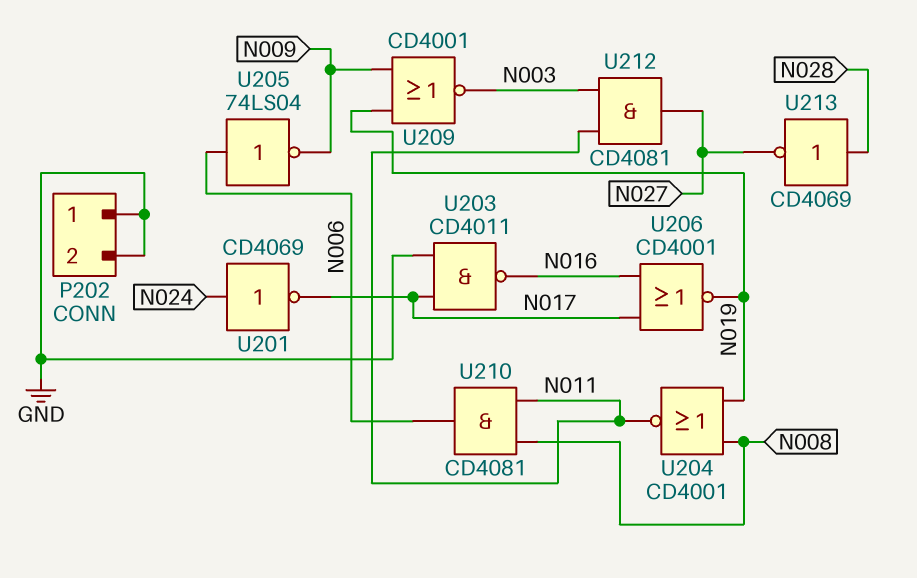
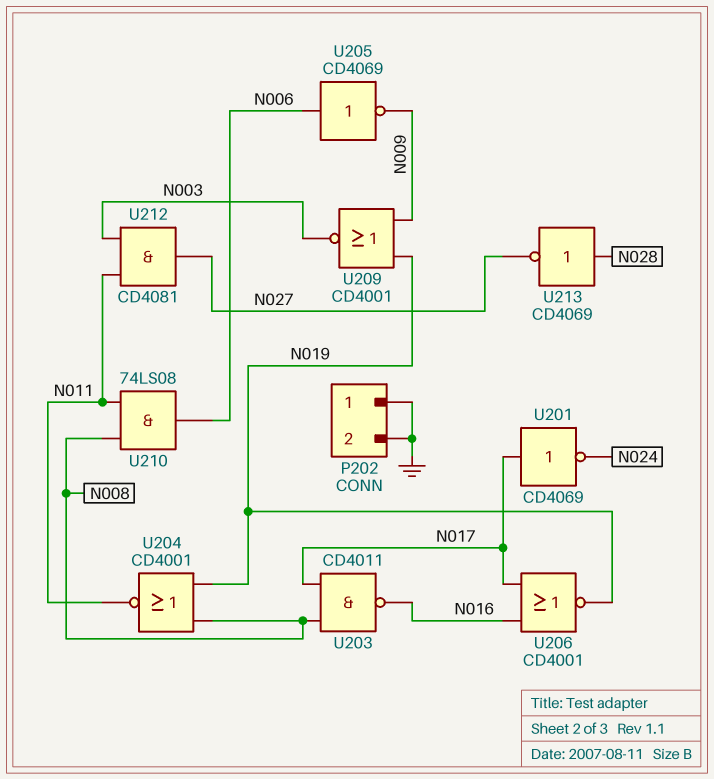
U201: NOT CD4069 (in N024, out N017) -> NOT CD4069 (in N017, out N024)
U203: NAND CD4011 (in GND, in N017, out N016) -> NAND CD4011 (in N008, in N017, out N016)
U205: NOT 74LS04 (in N006, out N009) -> NOT CD4069 (in N006, out N009)
U210: AND CD4081 (in N008, in N011, out N006) -> AND 74LS08 (in N008, in N011, out N006)

